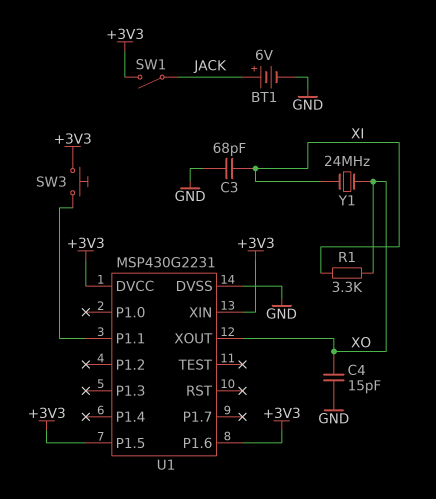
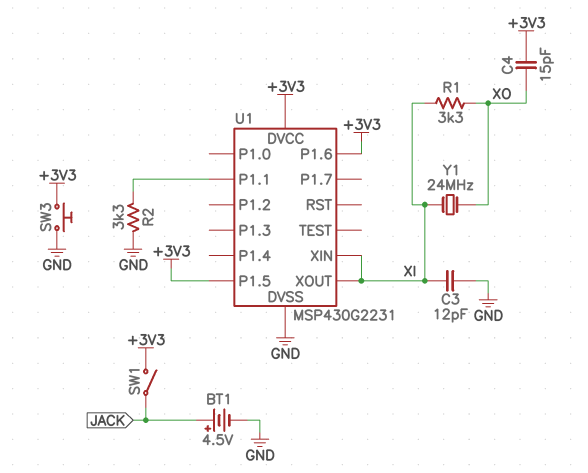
BT1: 6V (plus JACK, minus GND) -> 4.5V (plus JACK, minus GND)
C3: 68pF (GND, XI) -> 12pF (GND, XI)
C4: 15pF (GND, XO) -> 15pF (+3V3, XO)
R2: none -> 3.3k (GND, U1/P1.1)
SW3: button (+3V3, U1/P1.1) -> button (+3V3, GND)
U1 pin XIN: +3V3 -> XI
U1 pin XOUT: XO -> XI

